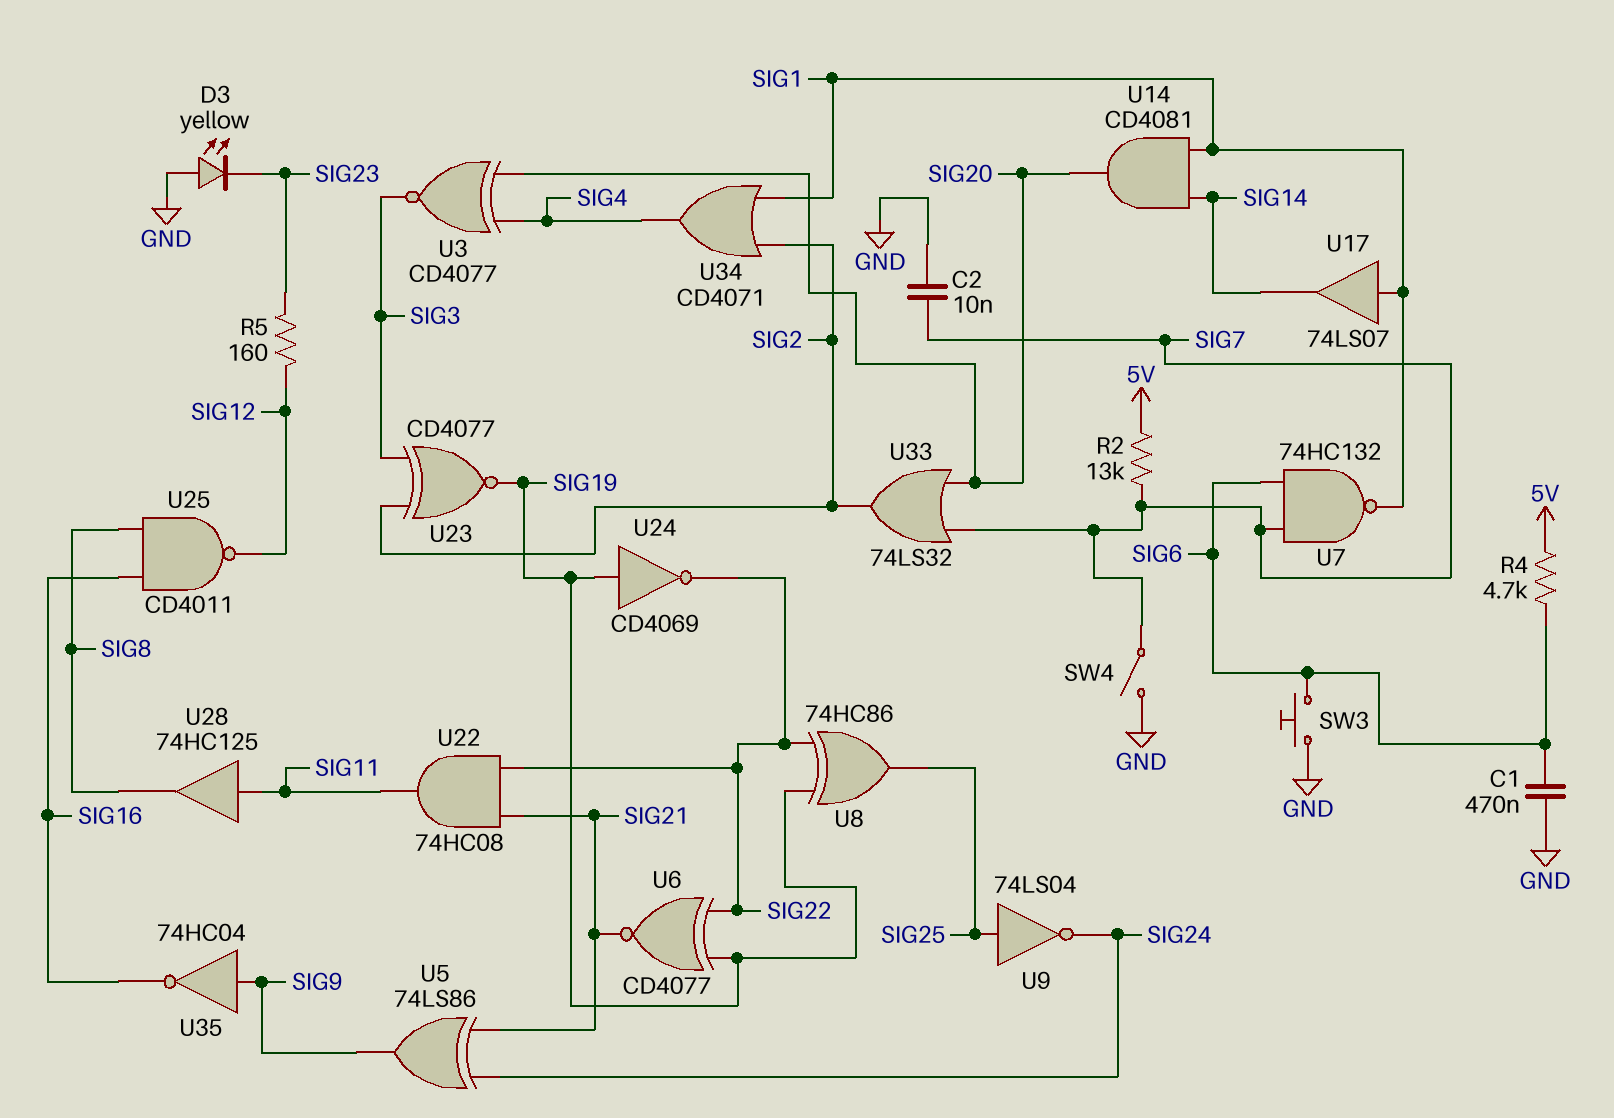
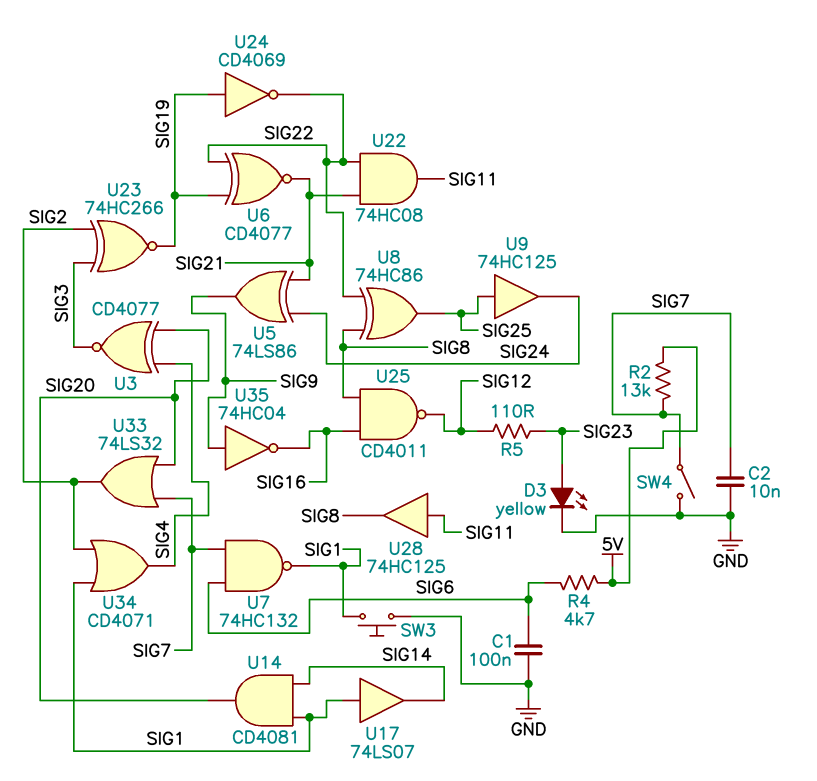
C1: 470nF (GND, SIG6) -> 100nF (GND, SIG6)
D3: LED yellow (A GND, K SIG23) -> LED yellow (A SIG23, K GND)
R5: 160 (SIG12, SIG23) -> 110 (SIG12, SIG23)
SW3: button (GND, SIG6) -> button (GND, SIG1)
U8: XOR 74HC86 (in SIG19, in SIG22, out SIG25) -> XOR 74HC86 (in SIG8, in SIG22, out SIG25)
U9: NOT 74LS04 (in SIG25, out SIG24) -> buffer 74HC125 (in SIG25, out SIG24)
U23: XNOR CD4077 (in SIG2, in SIG3, out SIG19) -> XNOR 74HC266 (in SIG2, in SIG3, out SIG19)

